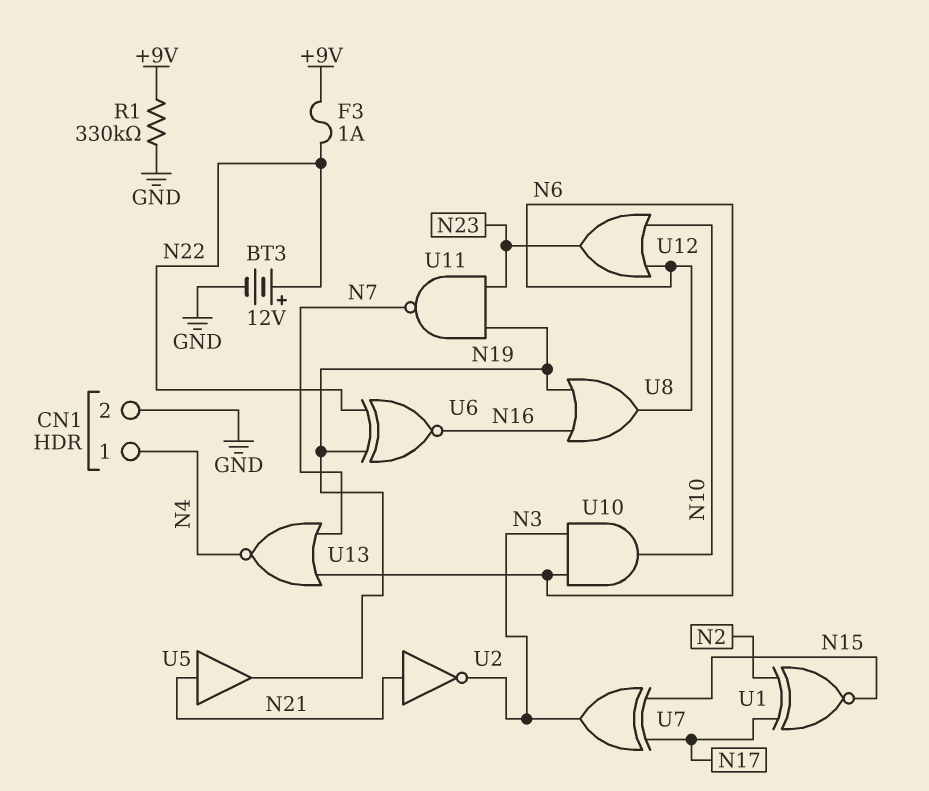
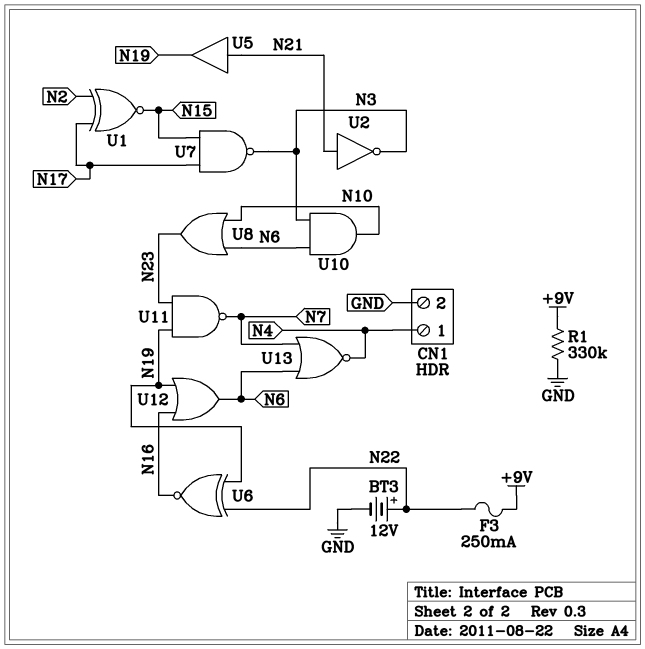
F3: 1A (+9V, N22) -> 250mA (+9V, N22)
U7: XOR (in N15, in N17, out N3) -> NAND (in N15, in N17, out N3)
U8: OR (in N16, in N19, out N6) -> OR (in N6, in N10, out N23)
U12: OR (in N6, in N10, out N23) -> OR (in N16, in N19, out N6)

